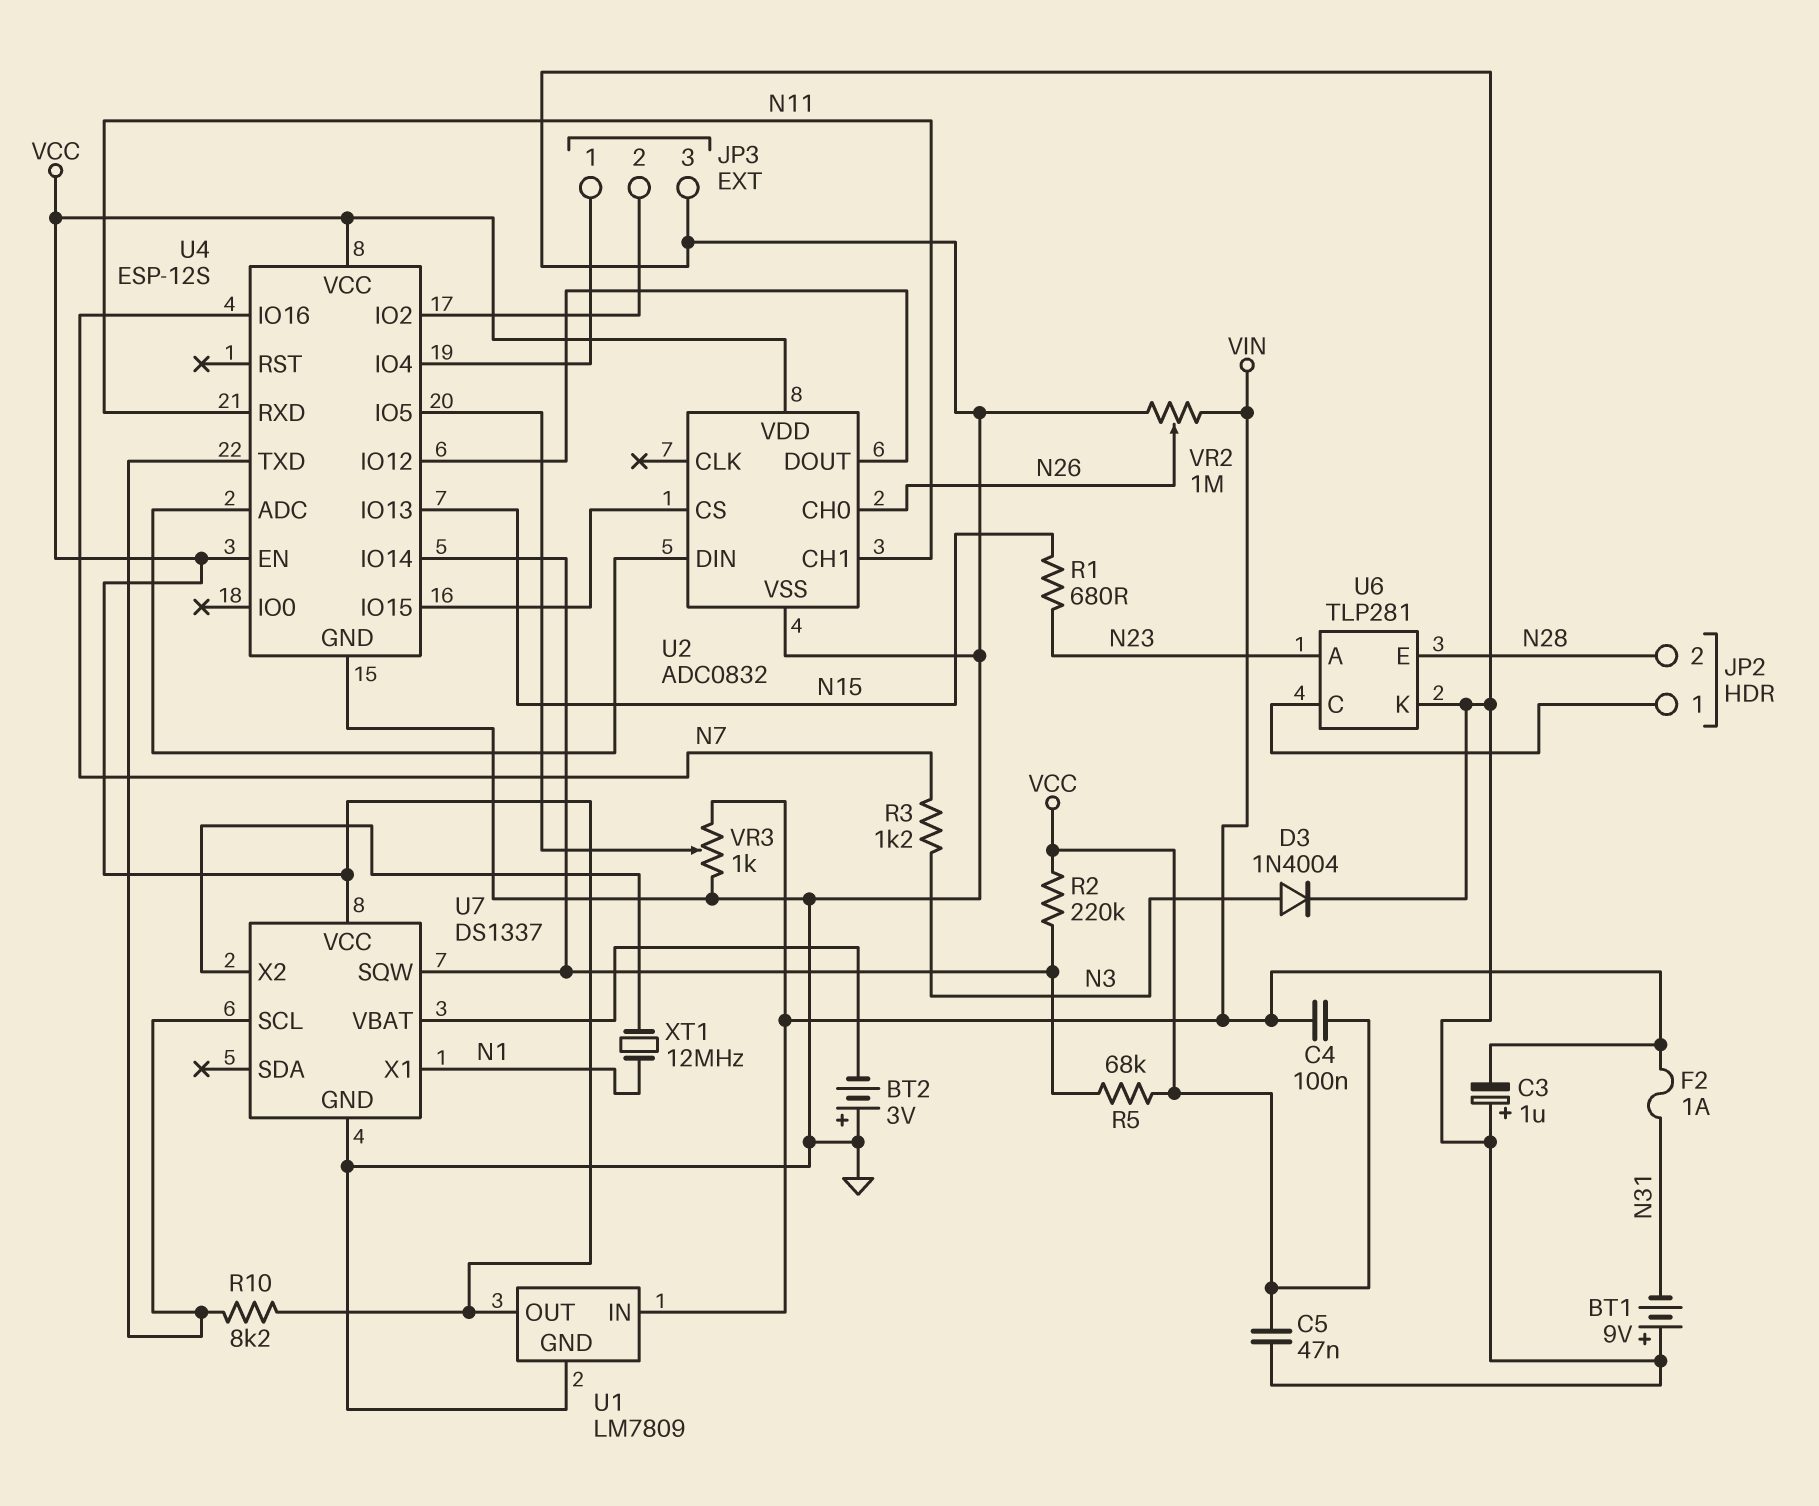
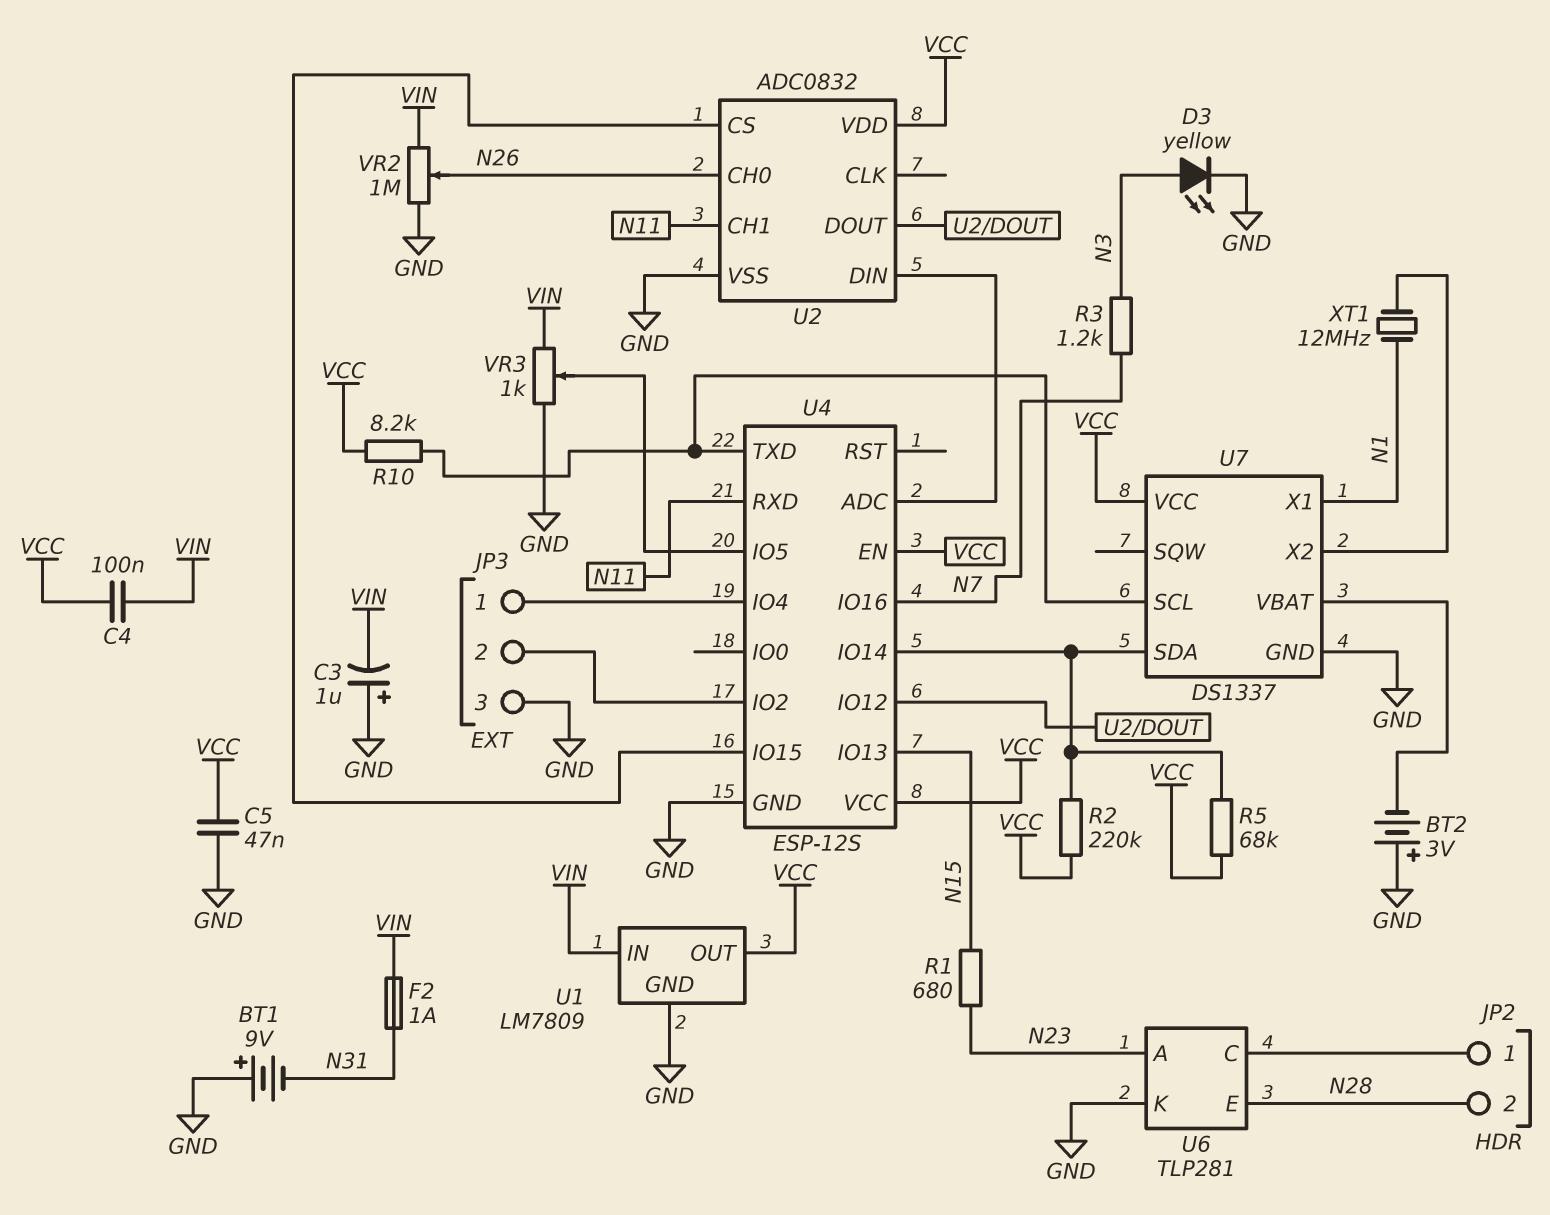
D3: diode 1N4004 (A N3, K GND) -> LED yellow (A N3, K GND)
U7 pin SDA: none -> U4/IO14
U7 pin SQW: U4/IO14 -> none

